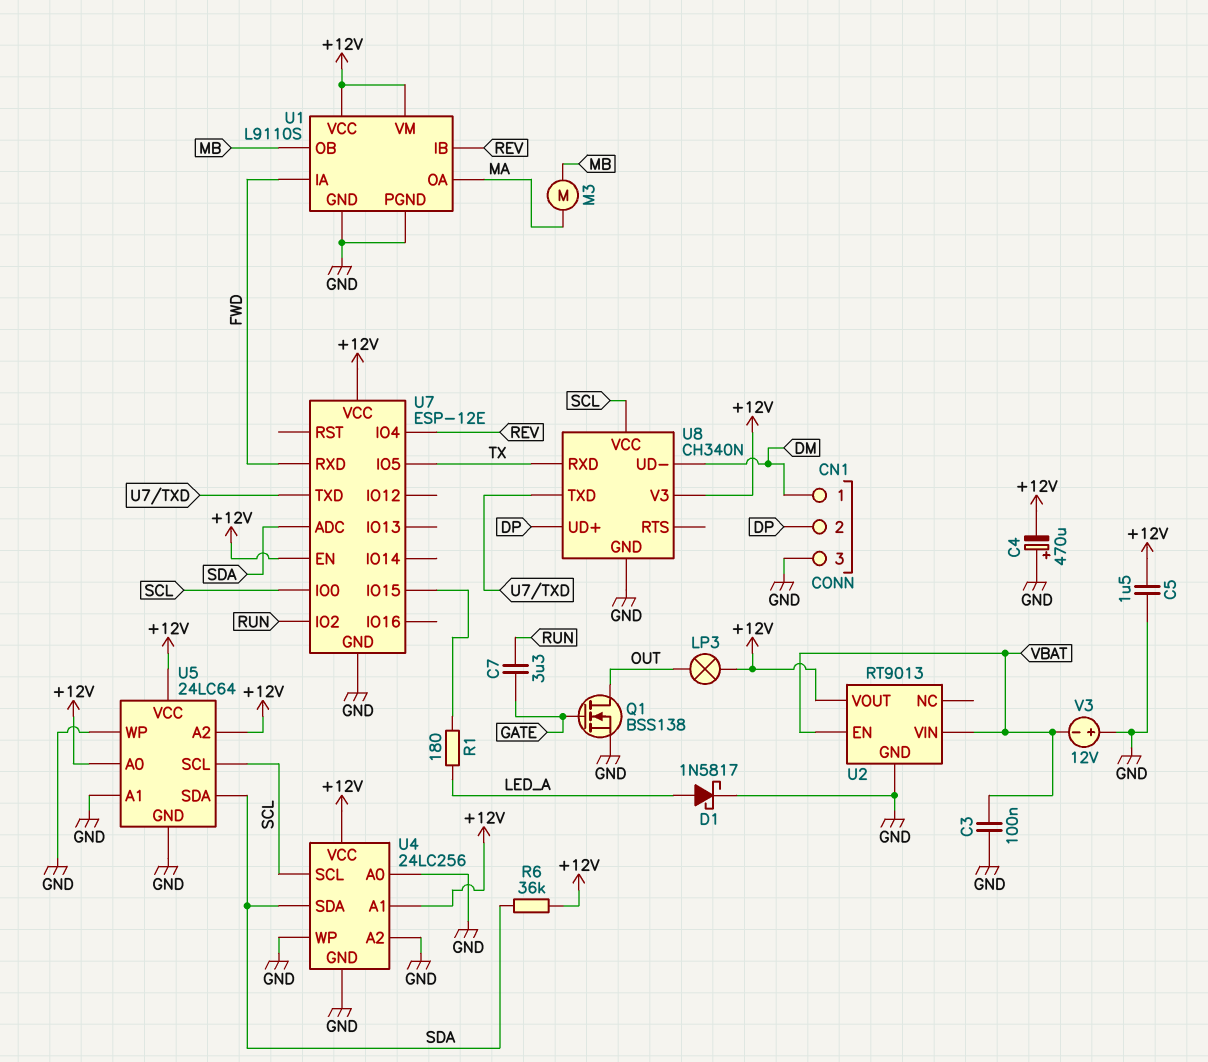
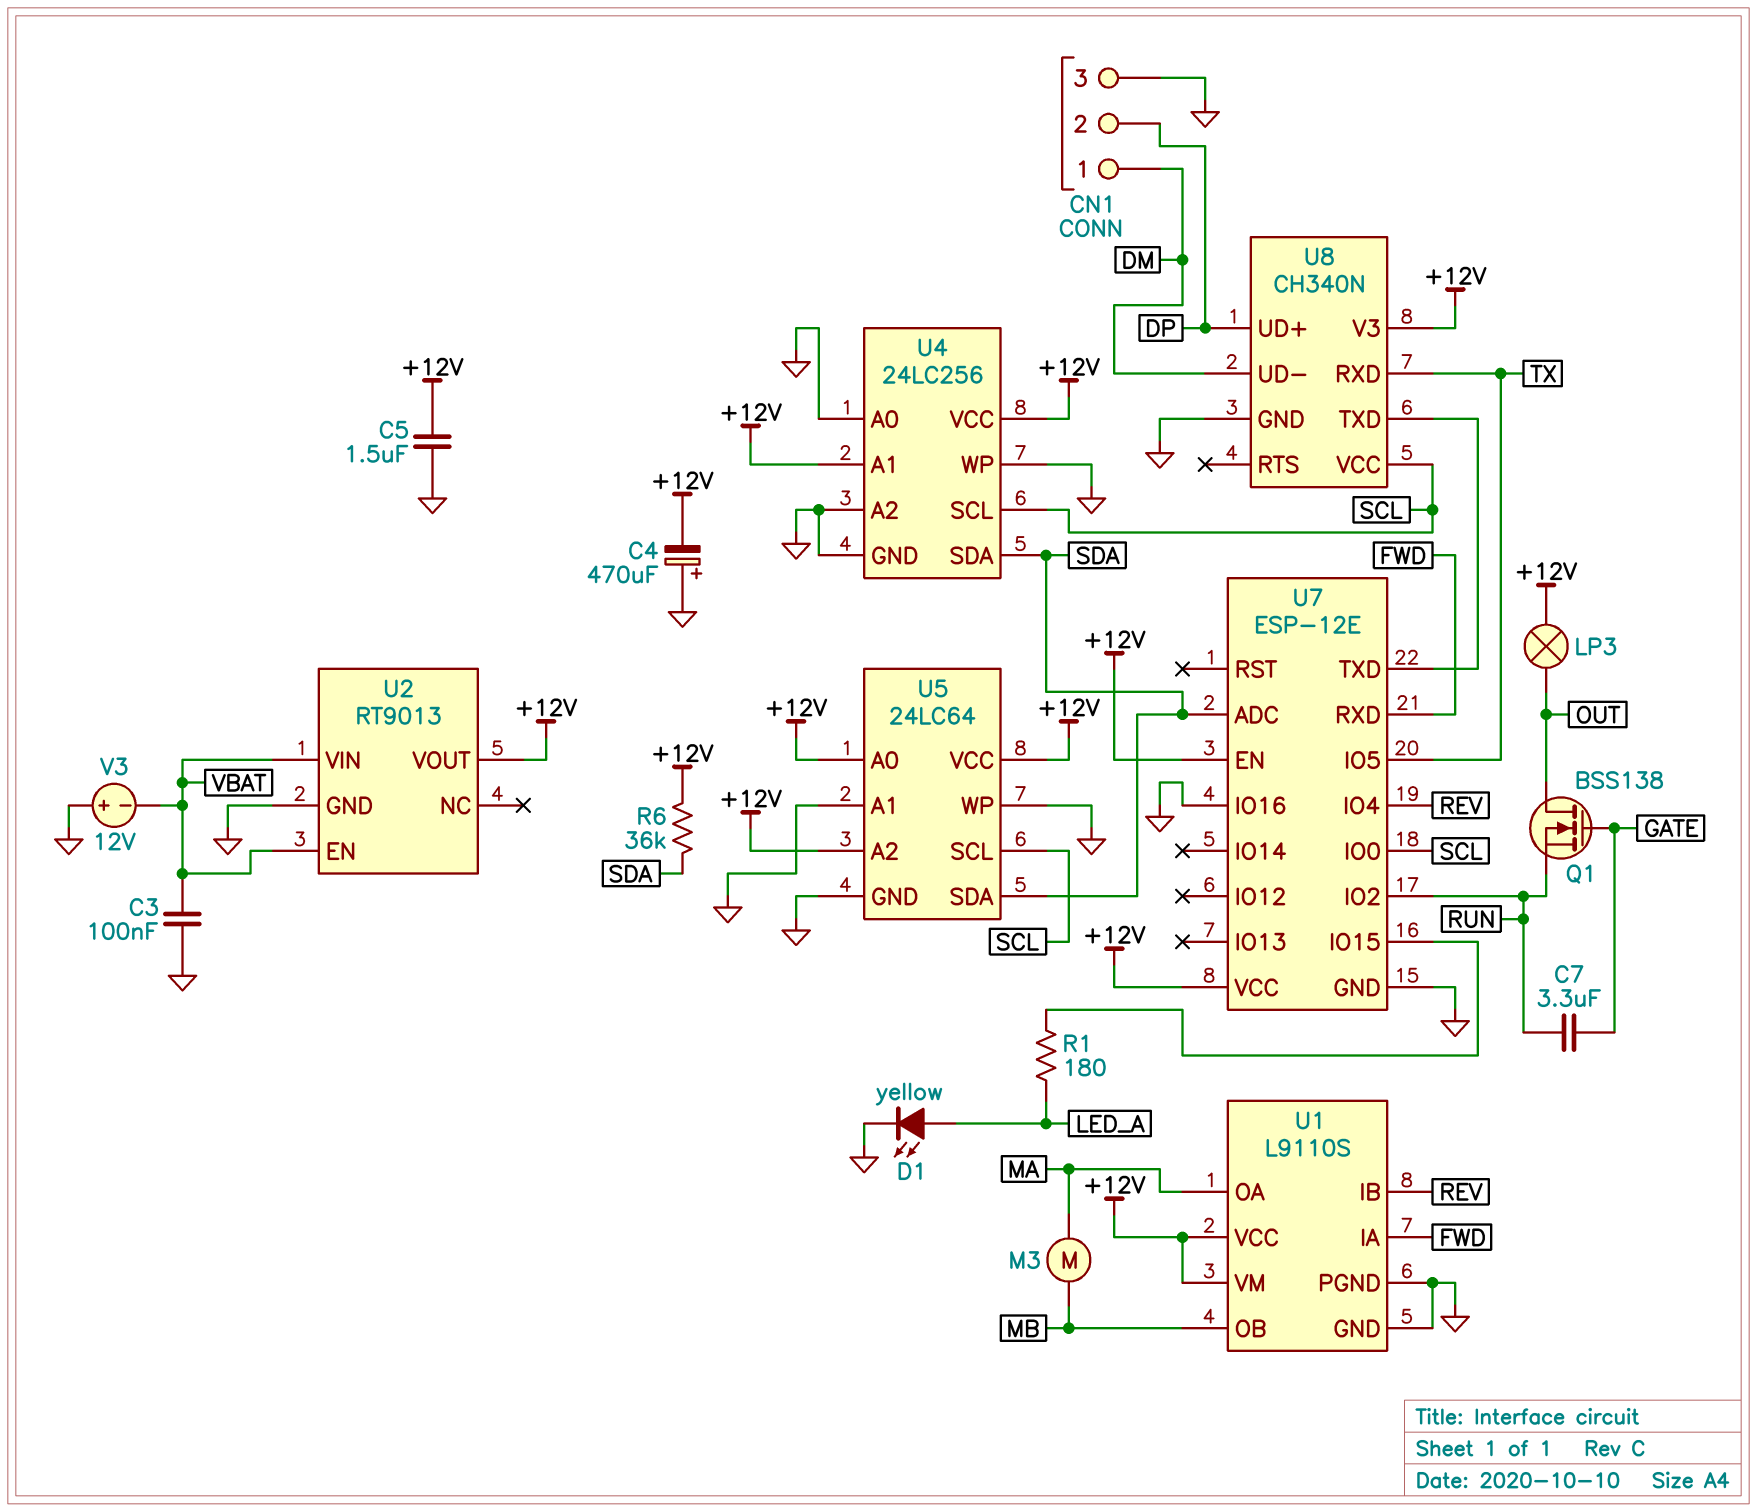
D1: schottky 1N5817 (A LED_A, K GND) -> LED yellow (A LED_A, K GND)
Q1: NMOS BSS138 (G GATE, D OUT, S GND) -> NMOS BSS138 (G GATE, D OUT, S RUN)
U7 pin IO16: none -> GND

